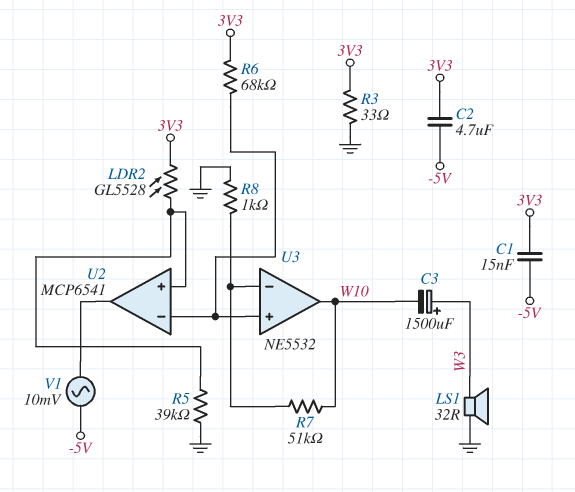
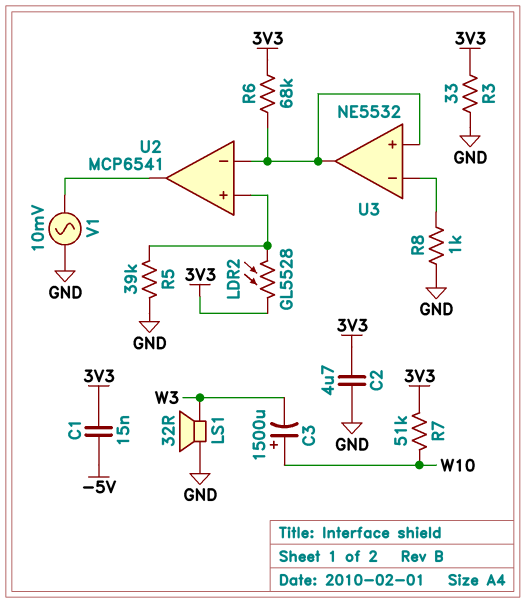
C2: 4.7uF (-5V, 3V3) -> 4.7uF (3V3, GND)
C3: 1500uF (plus W3, minus W10) -> 1500uF (plus W10, minus W3)
R7: 51k (U3/in-, W10) -> 51k (3V3, W10)
U3 pin out: W10 -> U2/in-
V1: AC 10mV (-5V, U2/out) -> AC 10mV (GND, U2/out)

